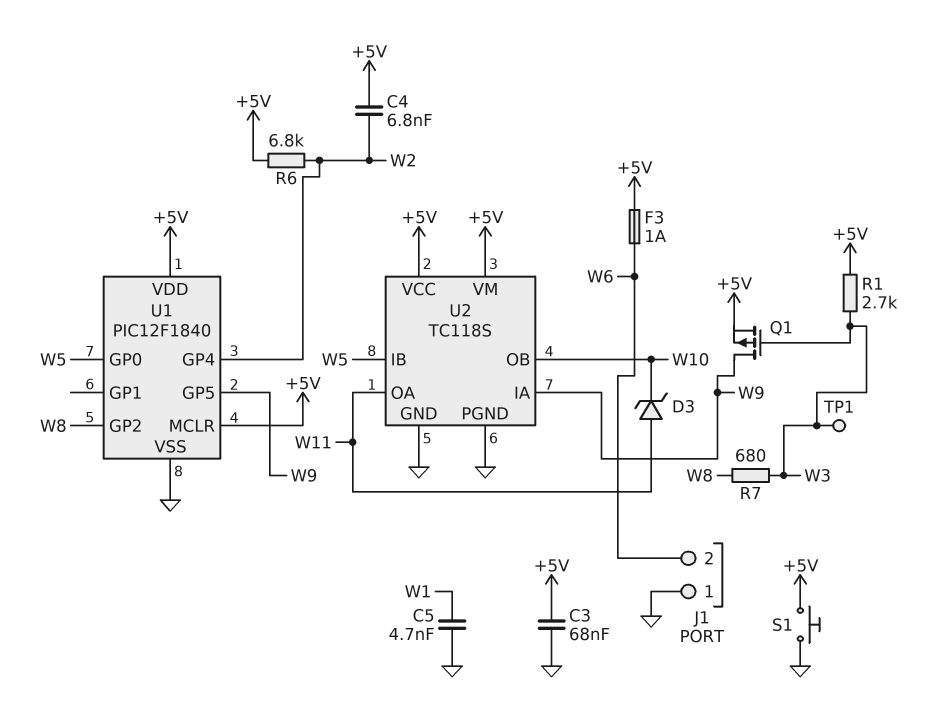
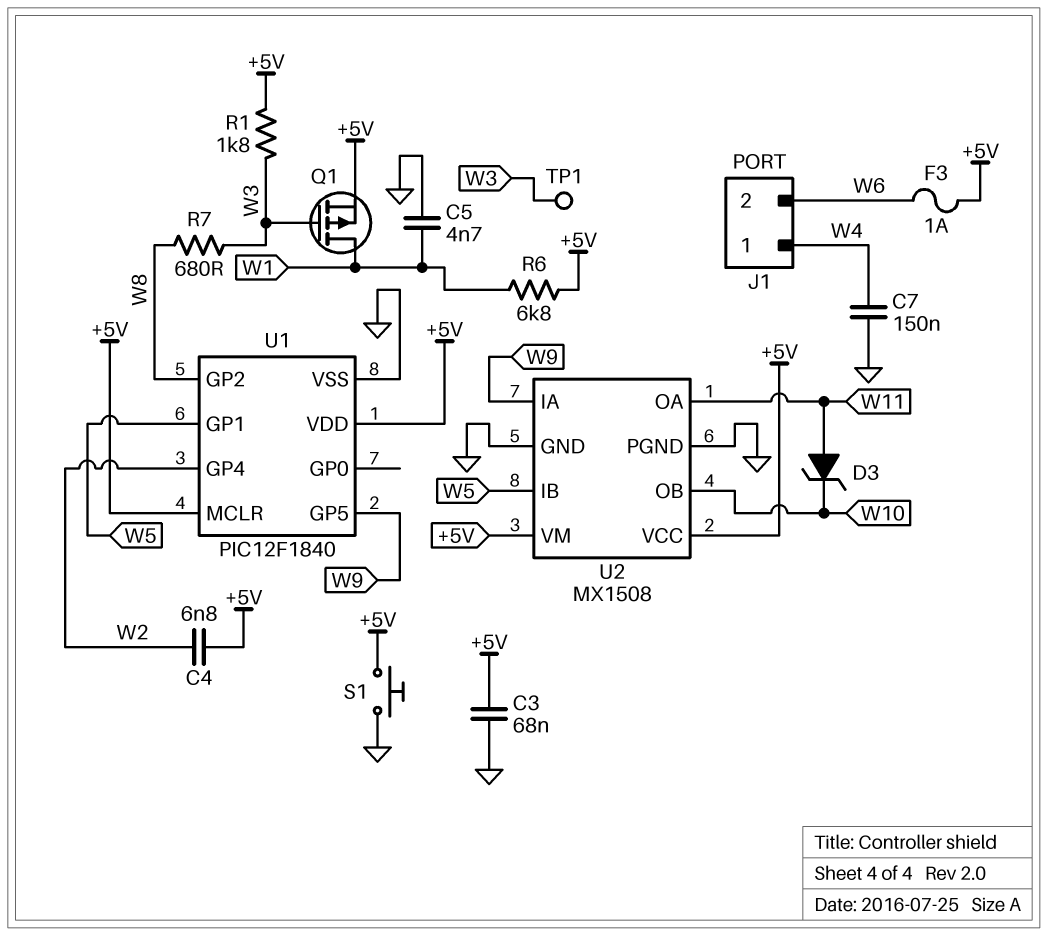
C7: none -> 150nF (GND, W4)
J1 pin 1: GND -> W4
Q1: PMOS (G W3, D W9, S +5V) -> PMOS (G W3, D W1, S +5V)
R1: 2.7k (+5V, W3) -> 1.8k (+5V, W3)
R6: 6.8k (+5V, W2) -> 6.8k (+5V, W1)
U1 pin GP0: W5 -> none
U1 pin GP1: none -> W5
U2: TC118S -> MX1508

